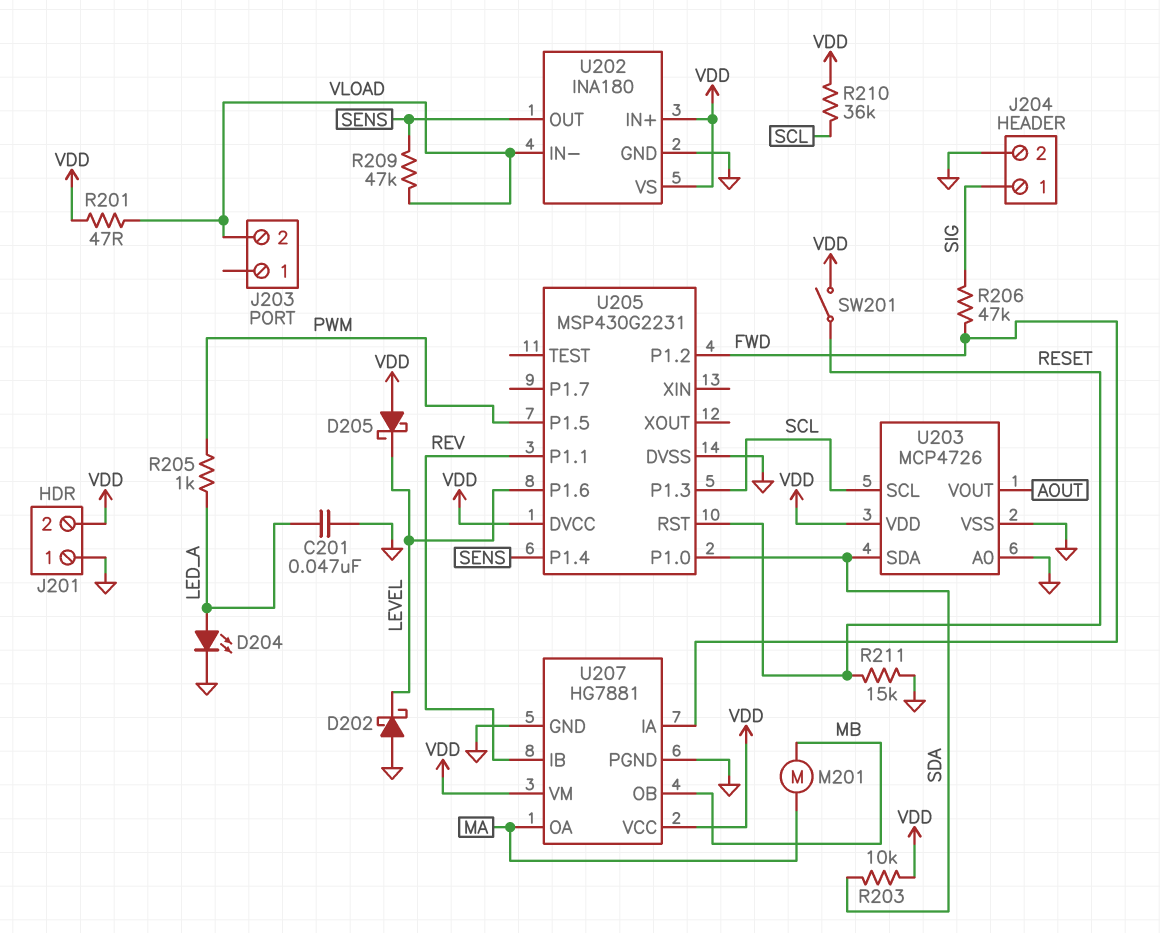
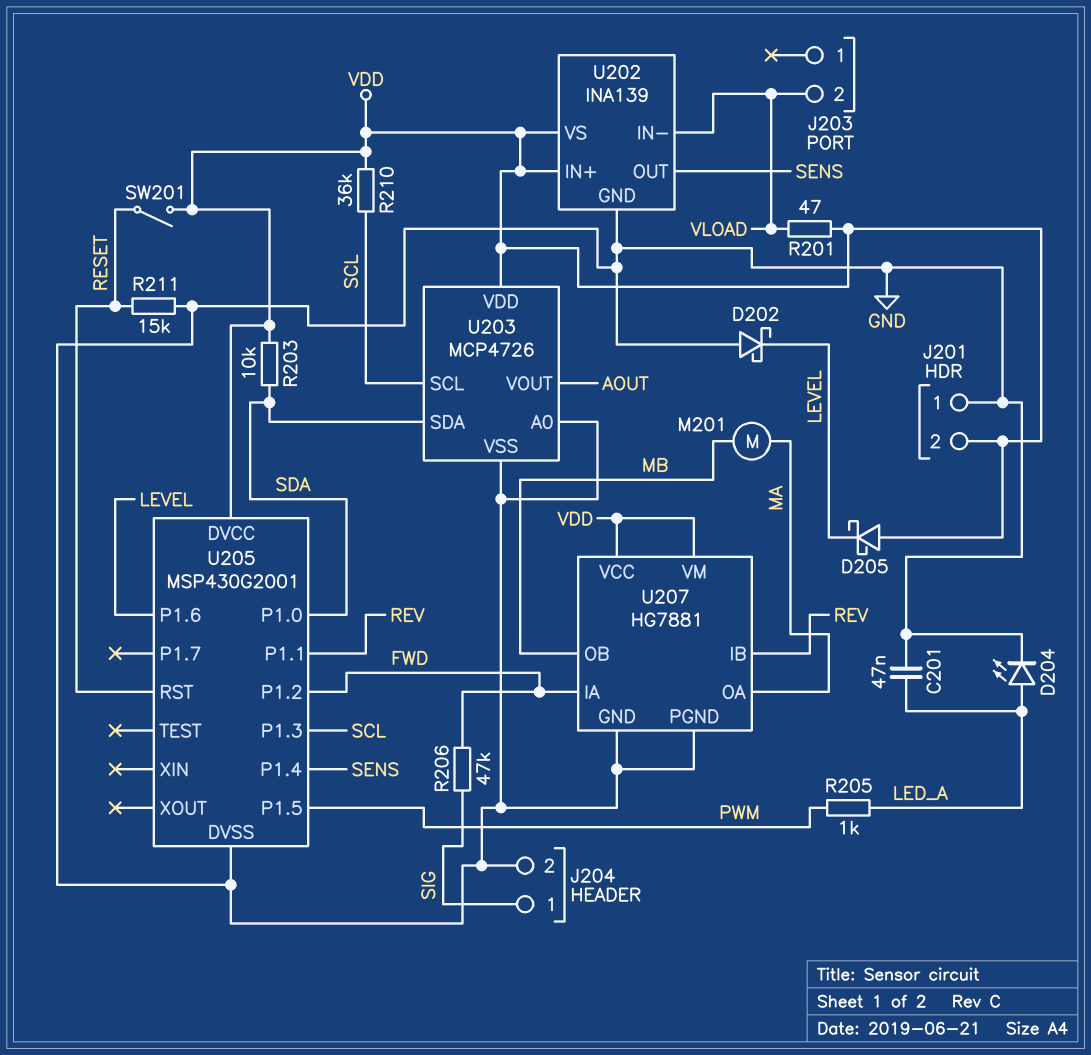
R209: 47k (SENS, VLOAD) -> none
U202: INA180 -> INA139
U205: MSP430G2231 -> MSP430G2001

